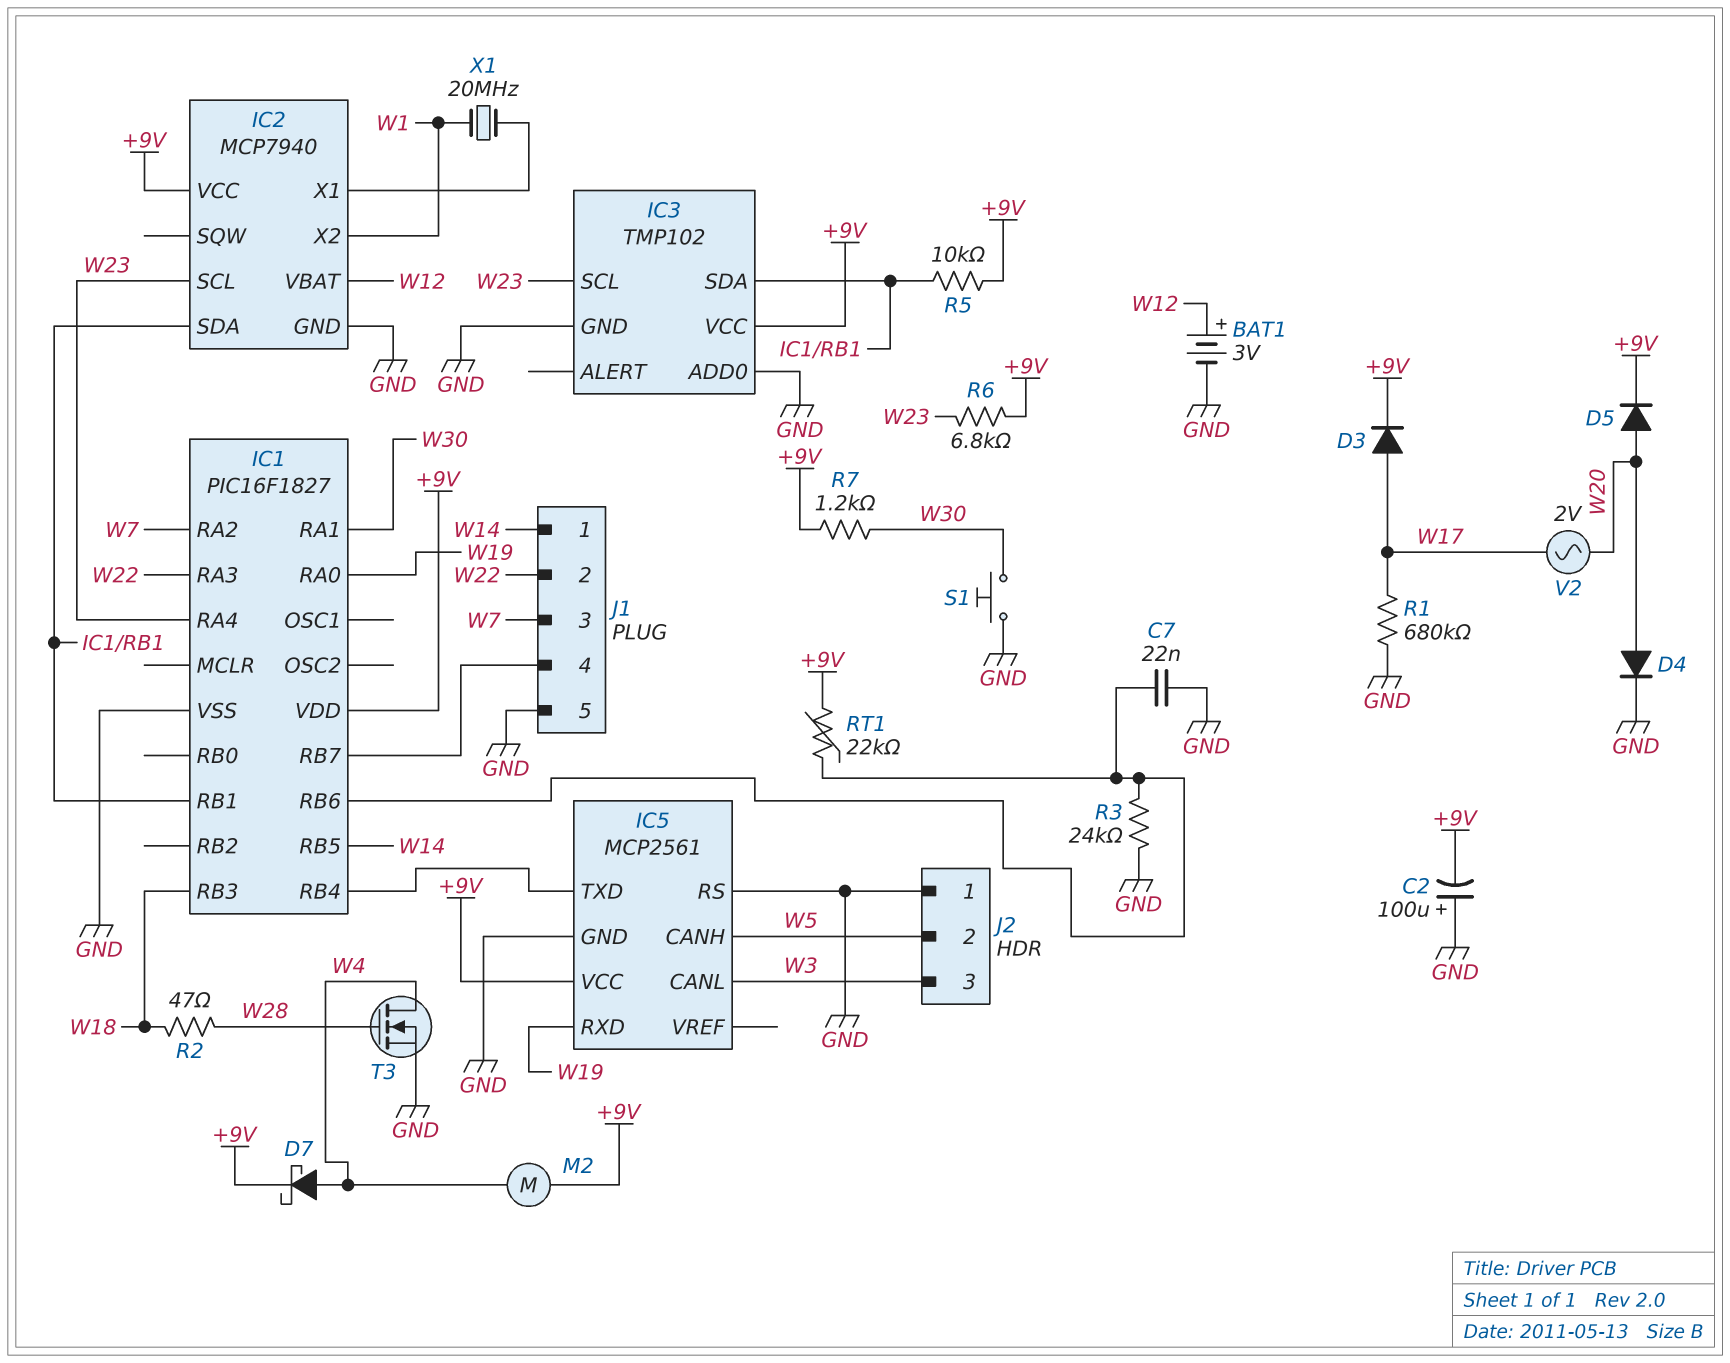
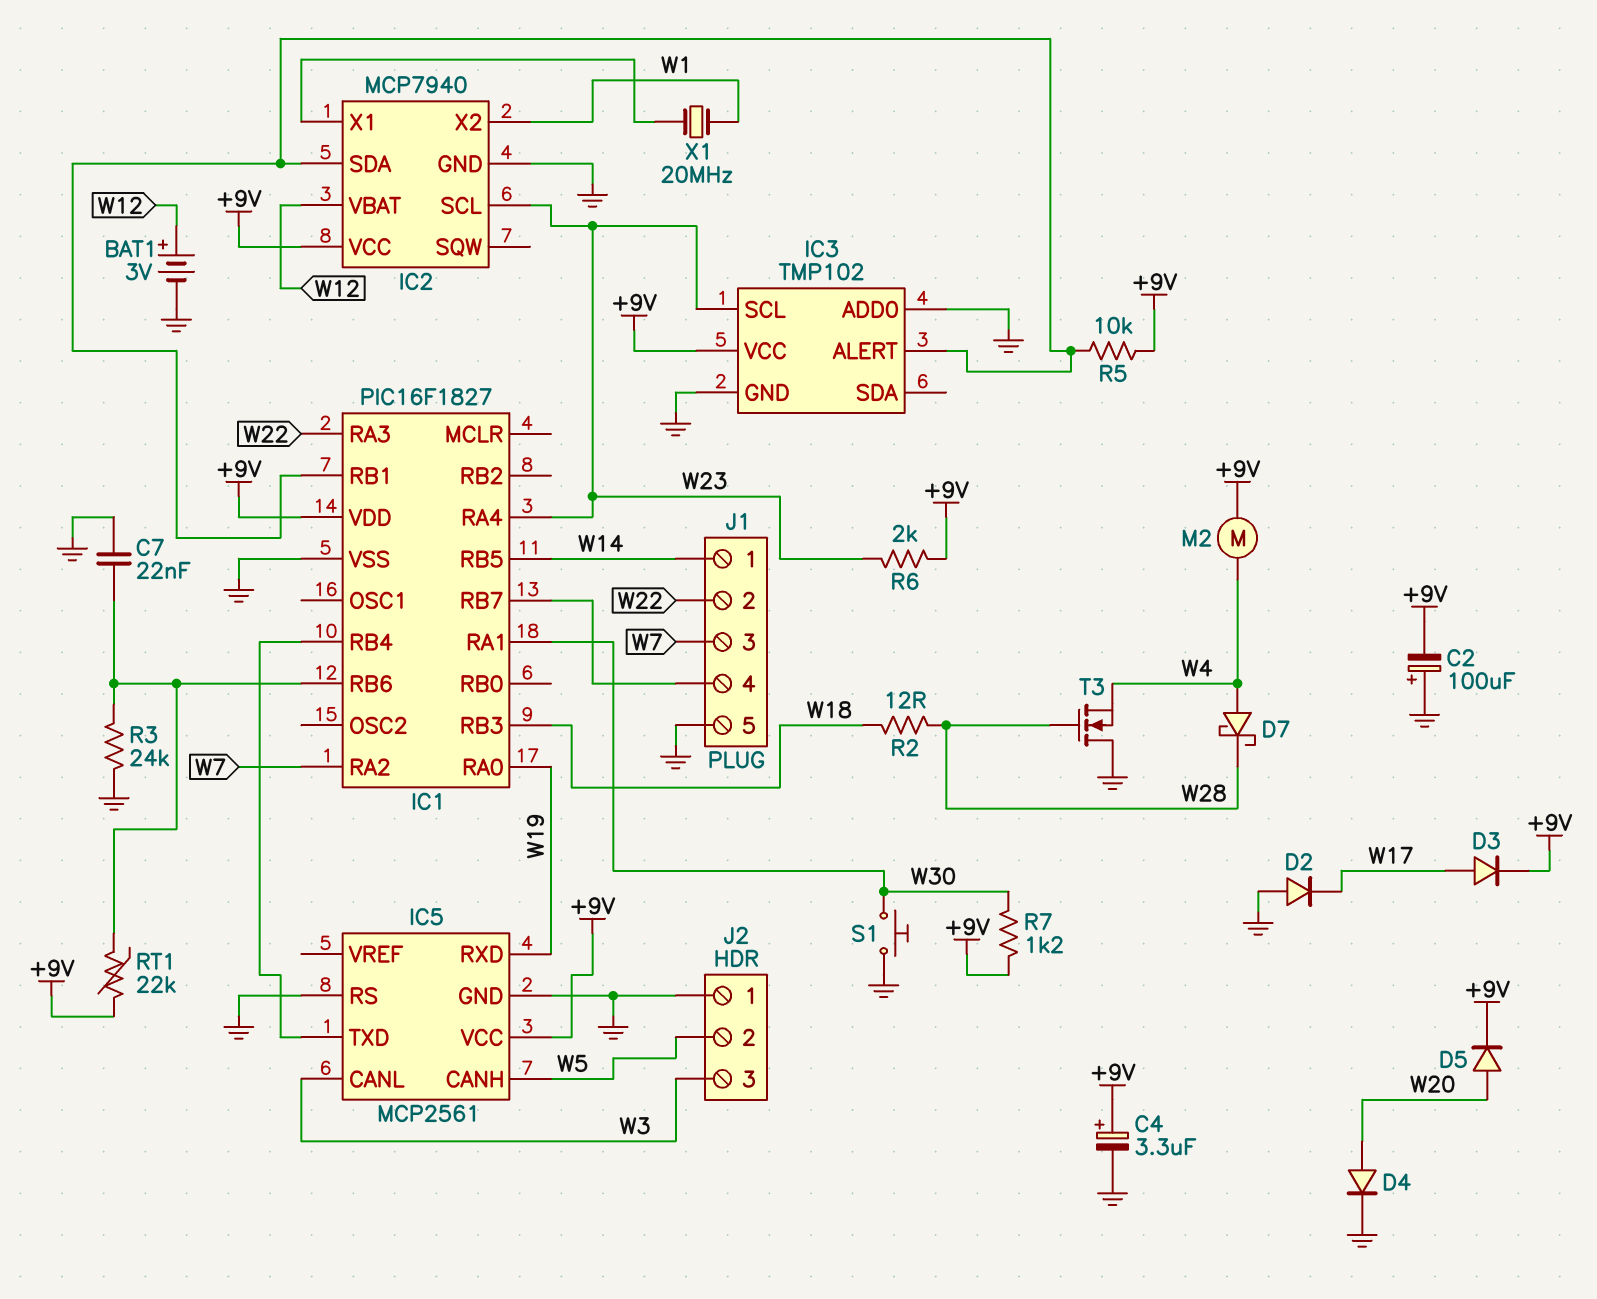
C4: none -> 3.3uF (plus +9V, minus GND)
D2: none -> diode (A GND, K W17)
D7: schottky (A W4, K +9V) -> schottky (A W4, K W28)
IC3 pin ALERT: none -> IC1/RB1
IC3 pin SDA: IC1/RB1 -> none
R1: 680k (GND, W17) -> none
R2: 47 (W18, W28) -> 12 (W18, W28)
R6: 6.8k (+9V, W23) -> 2k (+9V, W23)
T3: NMOS (G W28, D W4, S GND) -> NMOS (G W28, D GND, S W4)
V2: AC 2V (W17, W20) -> none

